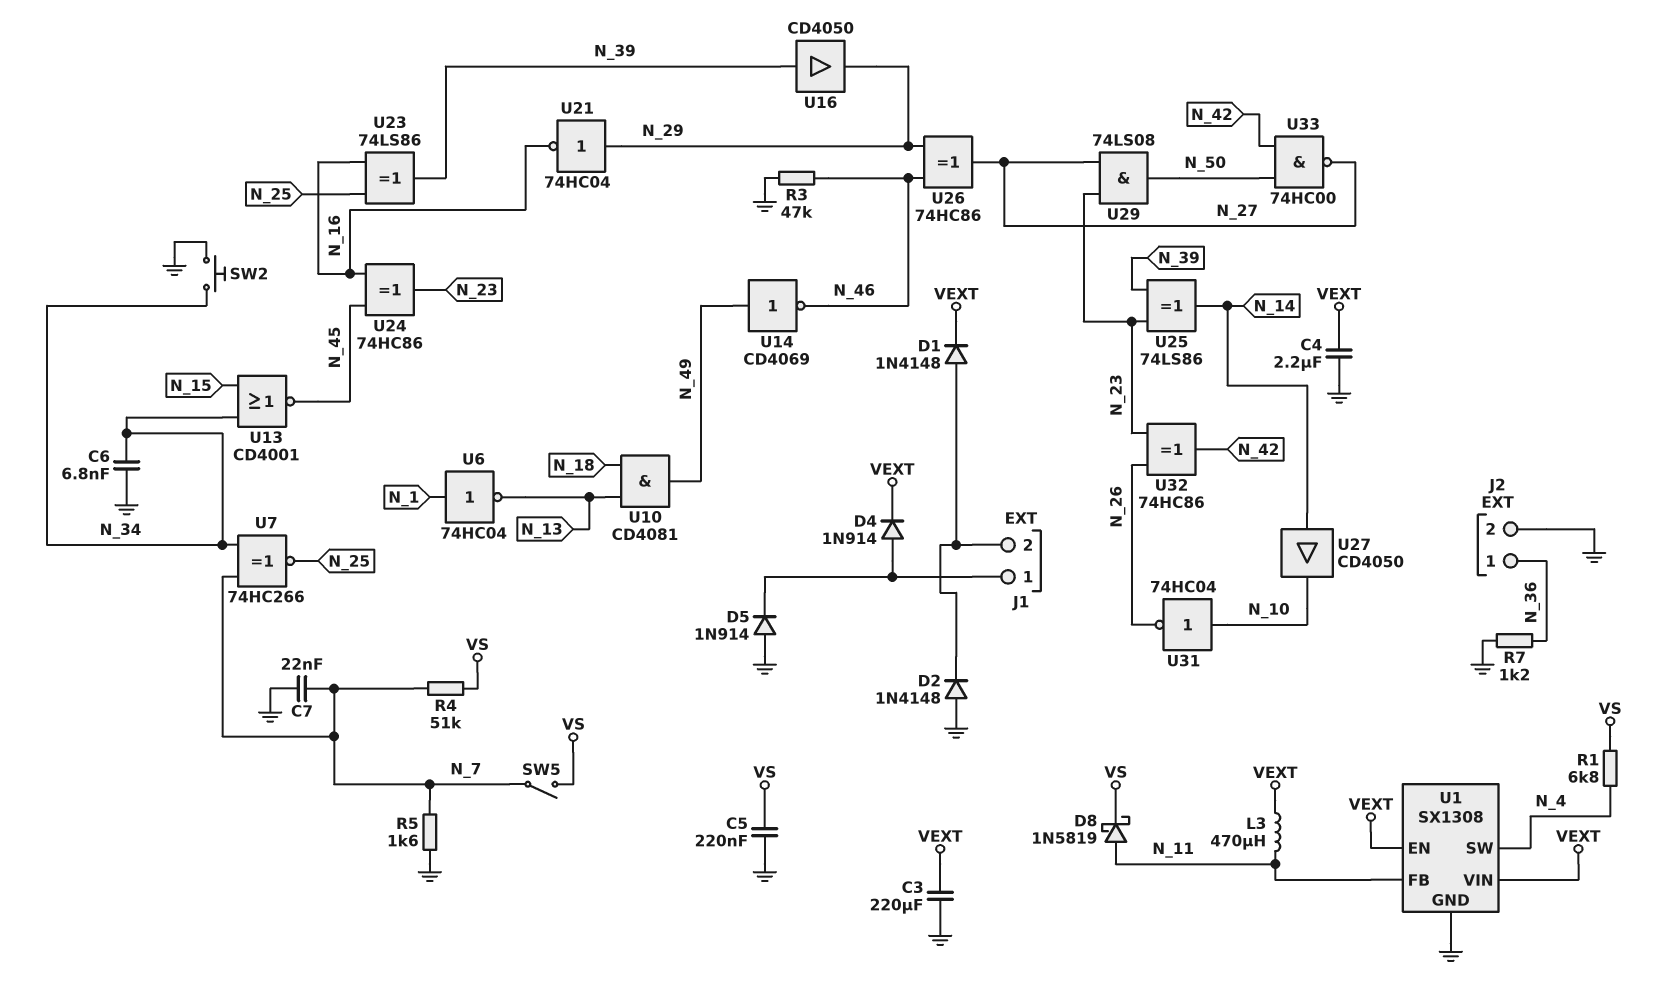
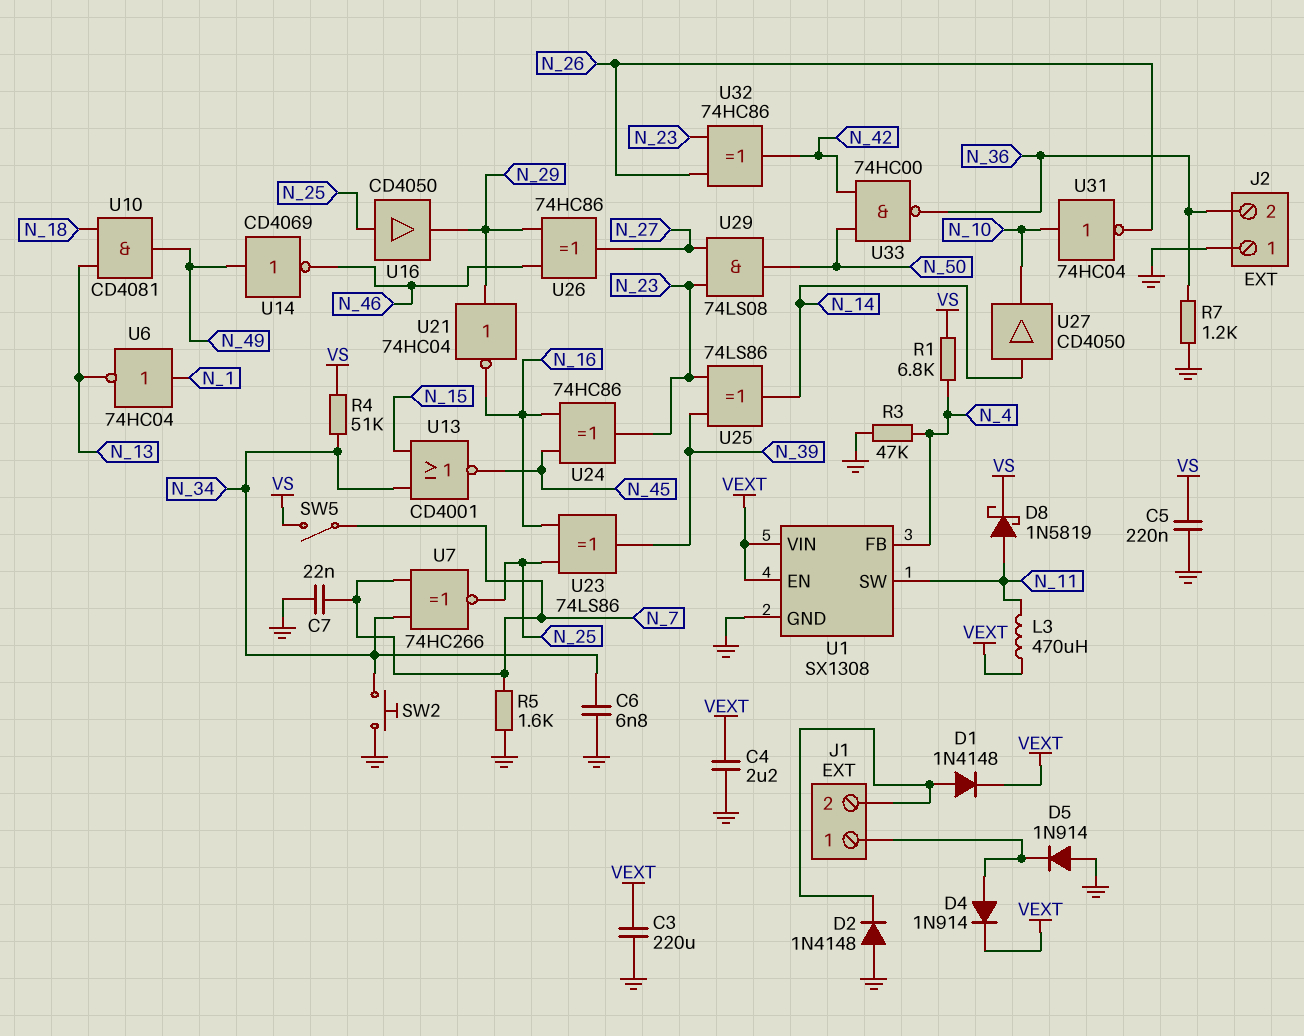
J2 pin 1: N_36 -> GND
J2 pin 2: GND -> N_36
R3: 47k (GND, N_46) -> 47k (GND, N_4)
R4: 51k (N_7, VS) -> 51k (N_34, VS)
U1 pin FB: N_11 -> N_4
U1 pin SW: N_4 -> N_11
U16: buffer CD4050 (in N_39, out N_29) -> buffer CD4050 (in N_25, out N_29)
U33: NAND 74HC00 (in N_42, in N_50, out N_27) -> NAND 74HC00 (in N_42, in N_50, out N_36)

